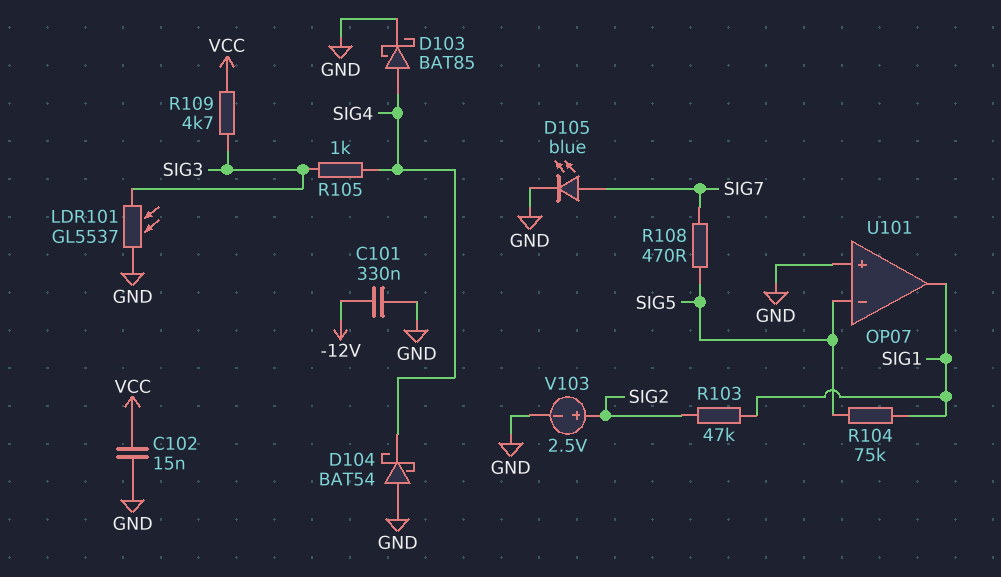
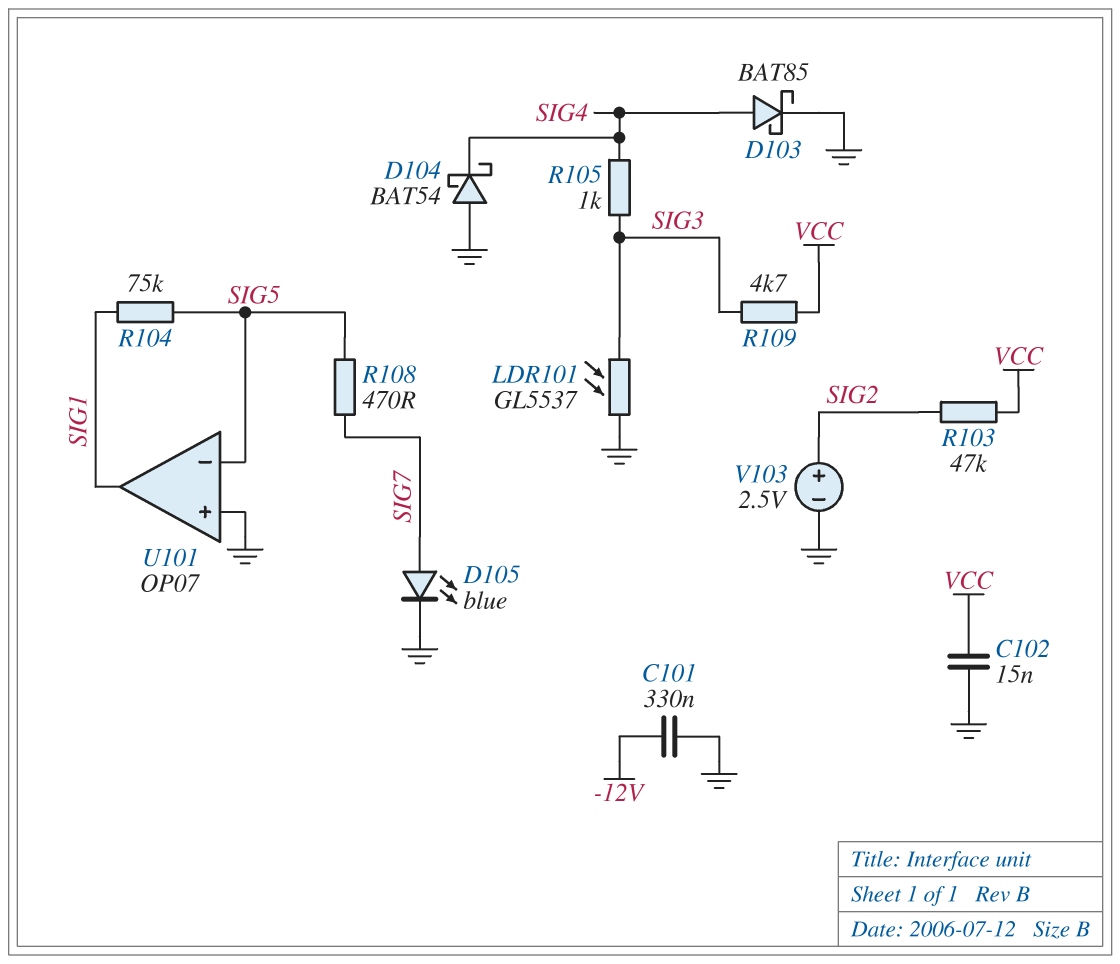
R103: 47k (SIG1, SIG2) -> 47k (SIG2, VCC)

